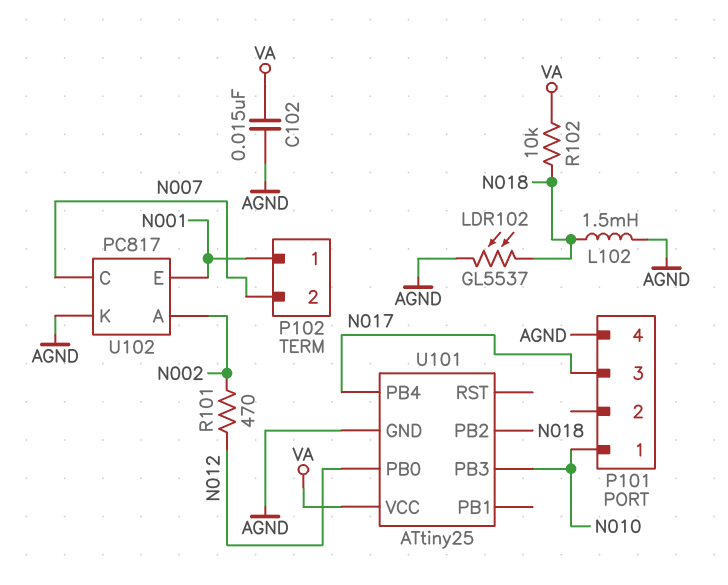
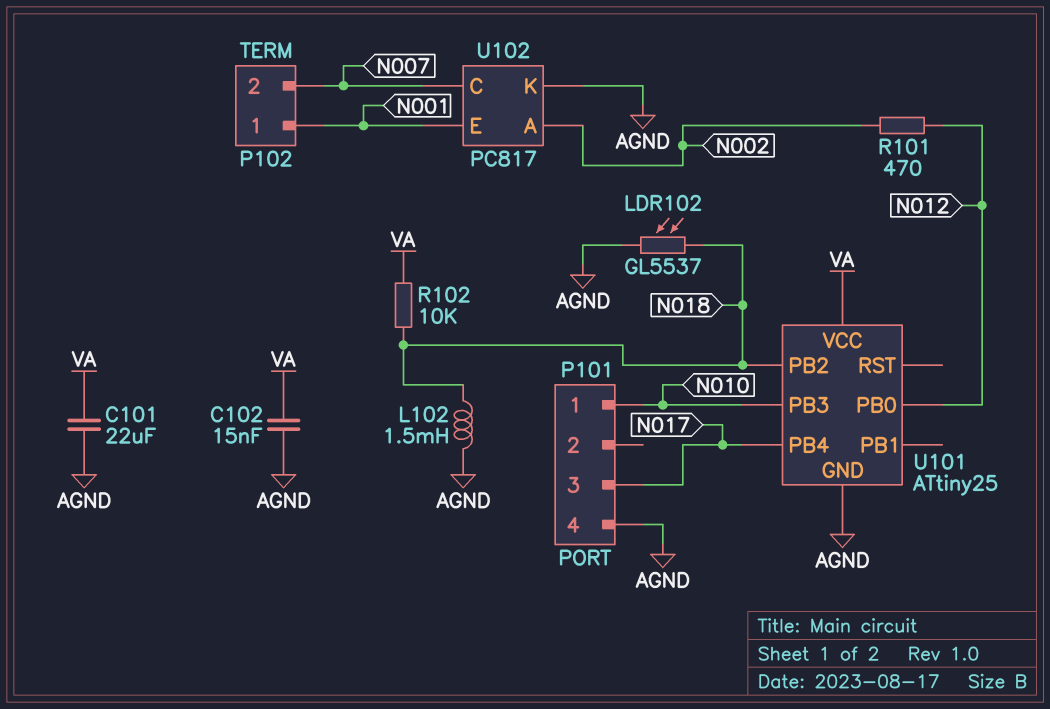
C101: none -> 22uF (AGND, VA)

